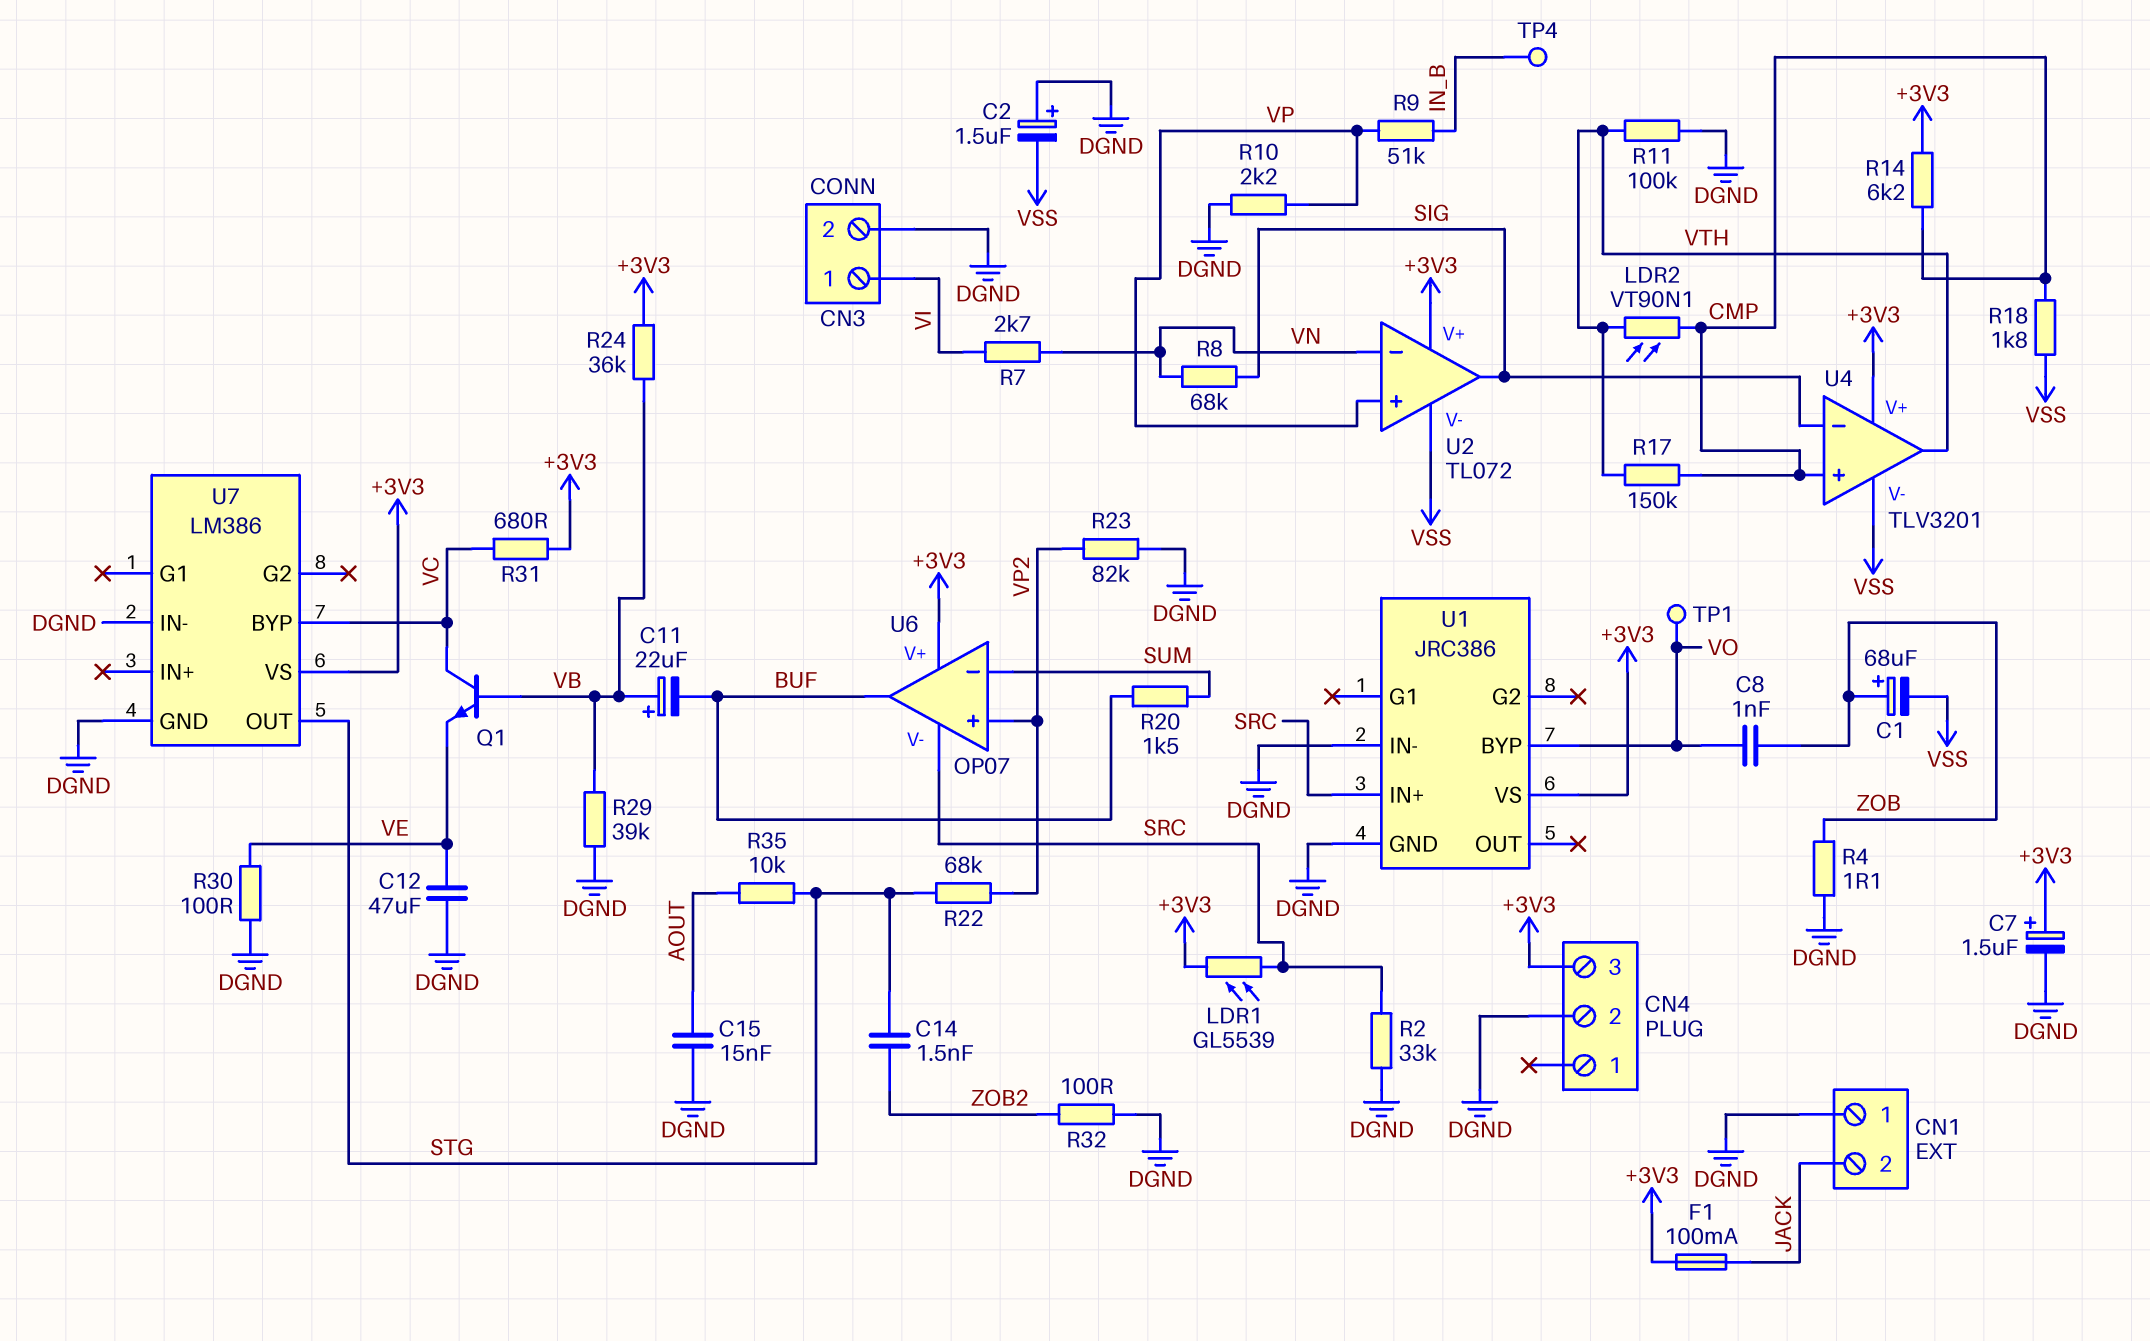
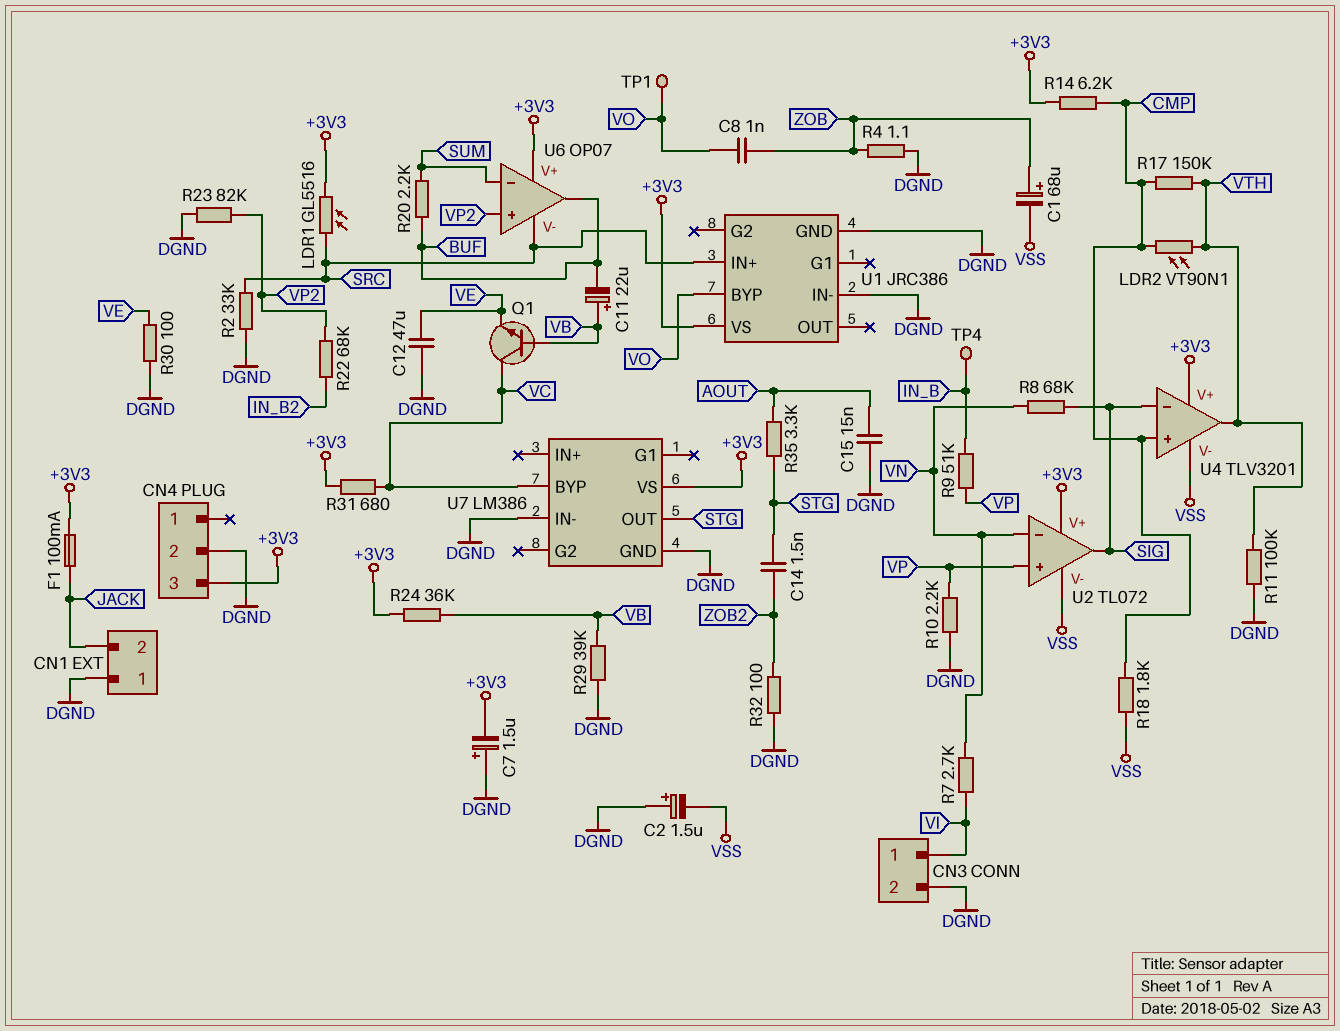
C7: 1.5uF (plus +3V3, minus DGND) -> 1.5uF (plus DGND, minus +3V3)
LDR1: GL5539 (+3V3, SRC) -> GL5516 (+3V3, SRC)
R20: 1.5k (BUF, SUM) -> 2.2k (BUF, SUM)
R22: 68k (STG, VP2) -> 68k (IN_B2, VP2)
R35: 10k (AOUT, STG) -> 3.3k (AOUT, STG)

